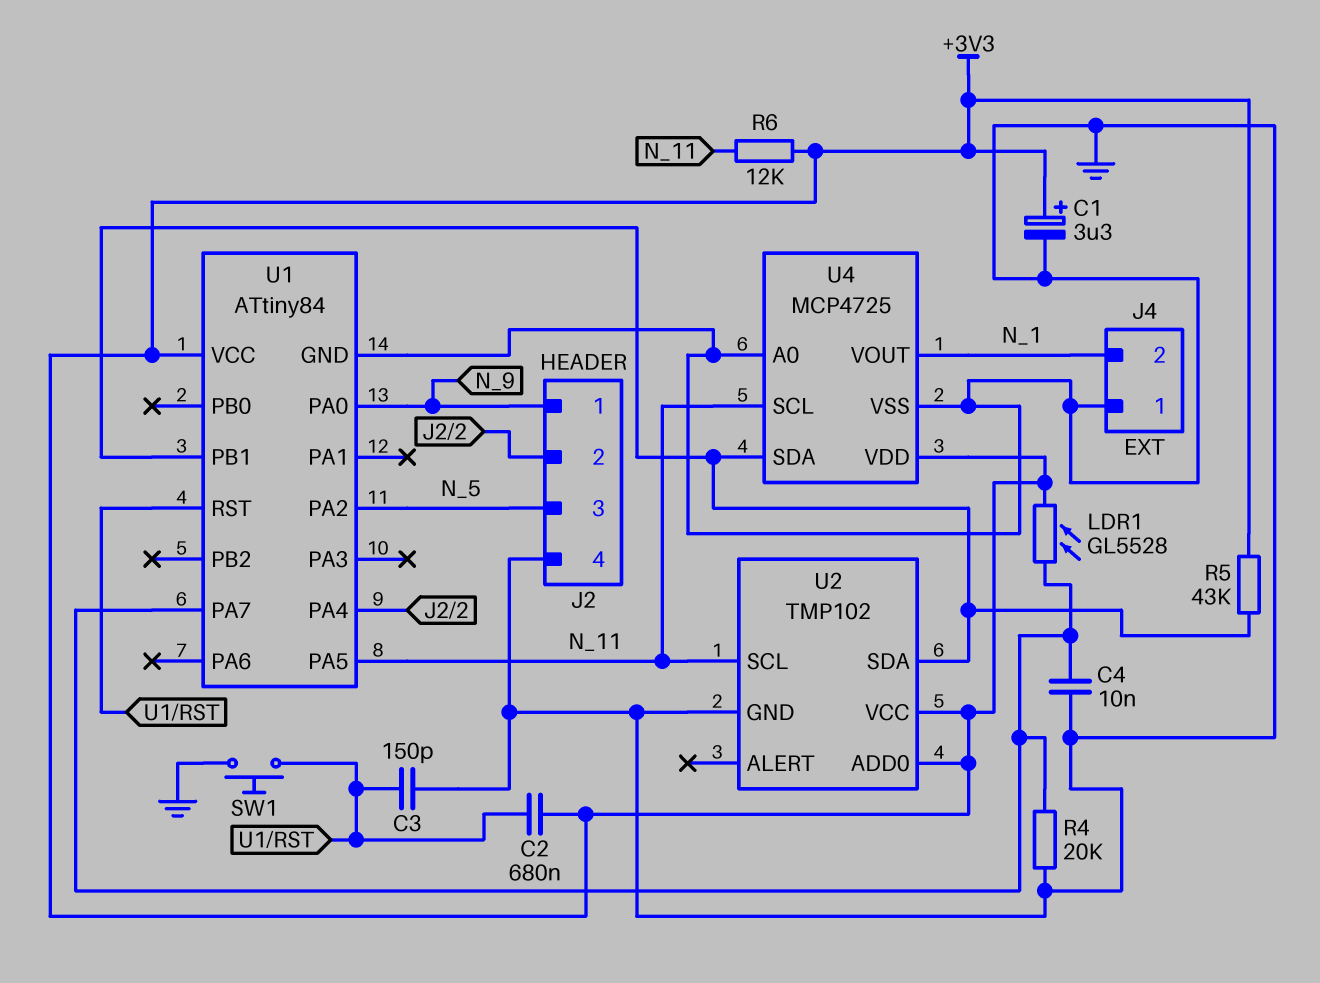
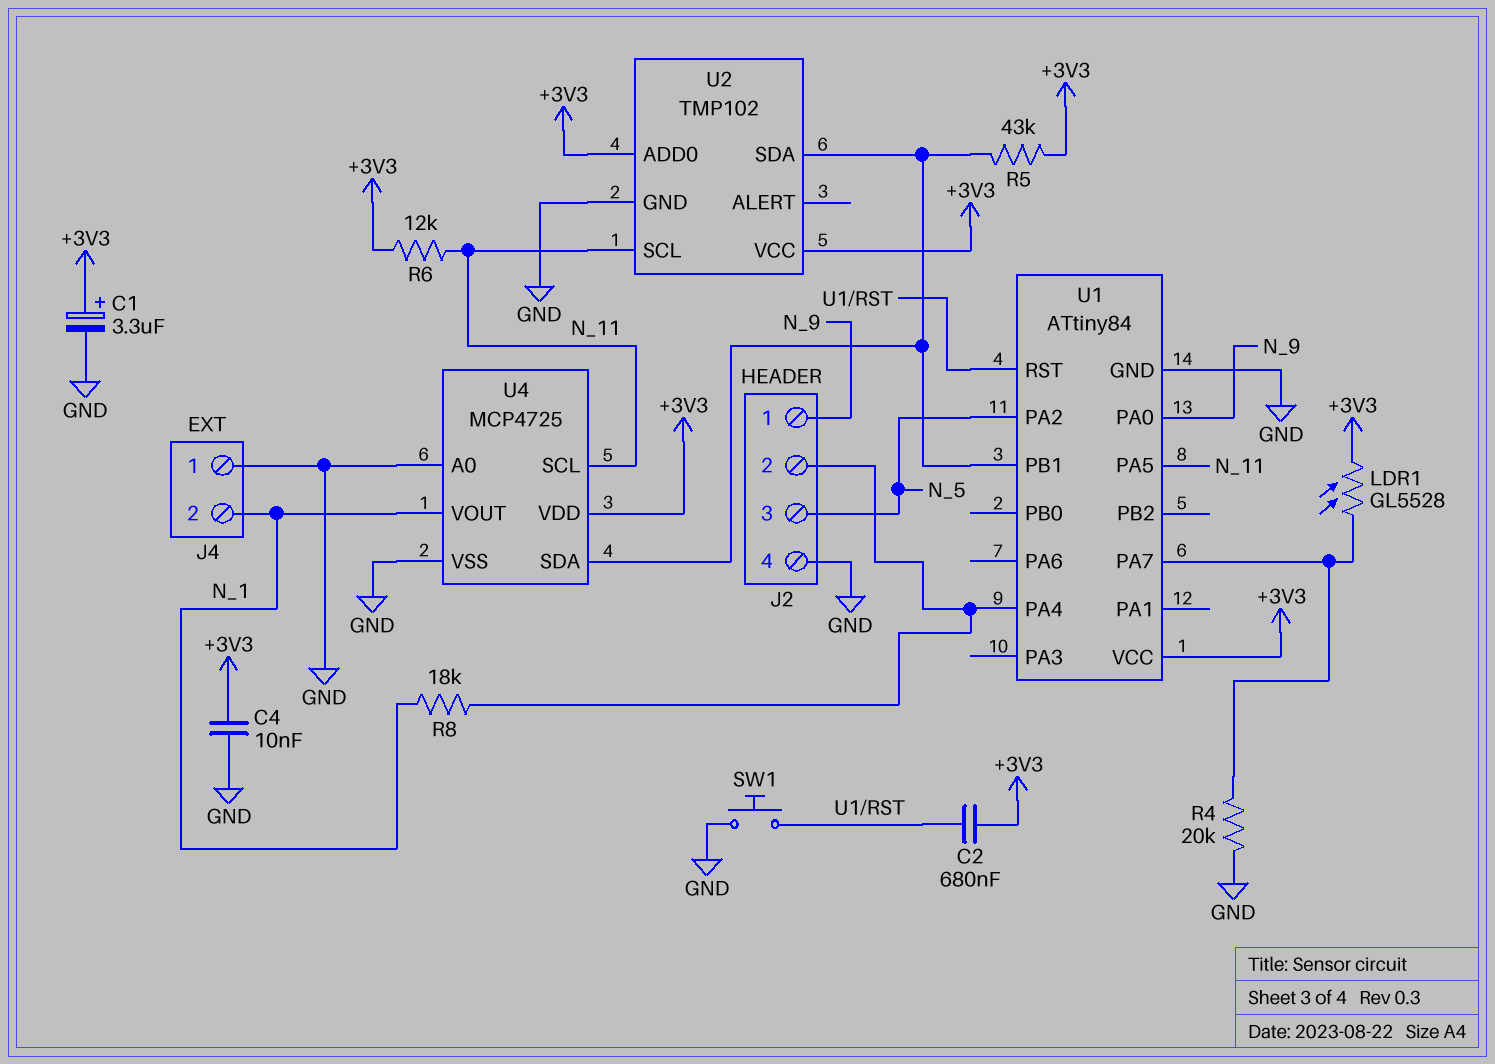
C3: 150pF (GND, U1/RST) -> none
C4: 10nF (GND, U1/PA7) -> 10nF (+3V3, GND)
R8: none -> 18k (J2/2, N_1)

